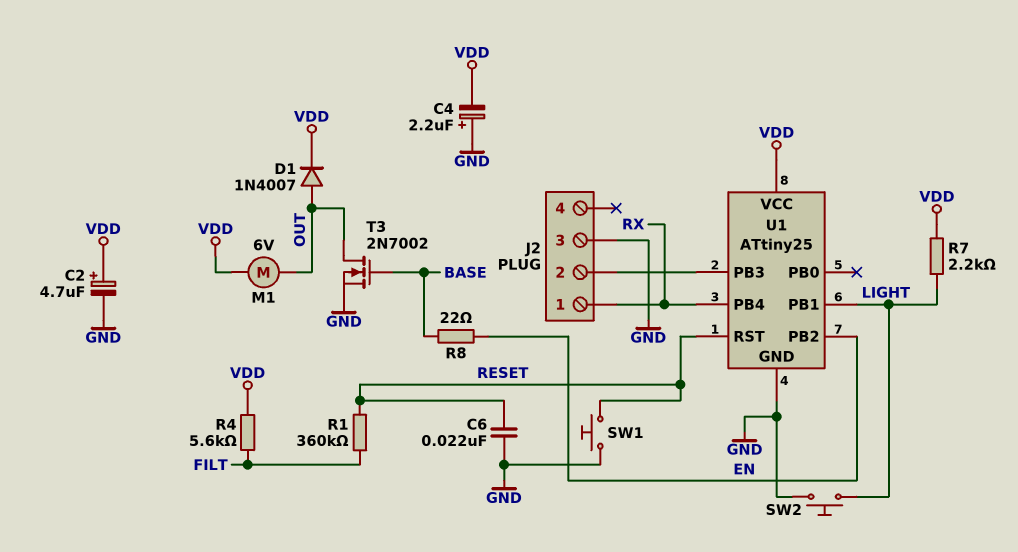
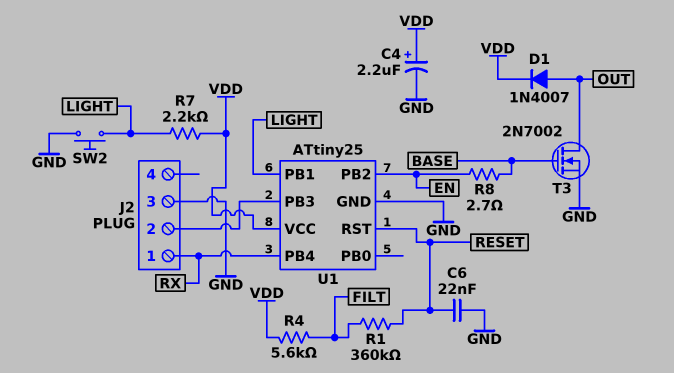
C2: 4.7uF (plus VDD, minus GND) -> none
C4: 2.2uF (plus GND, minus VDD) -> 2.2uF (plus VDD, minus GND)
M1: motor 6V (OUT, VDD) -> none
R8: 22 (BASE, EN) -> 2.7 (BASE, EN)
SW1: button (GND, RESET) -> none

